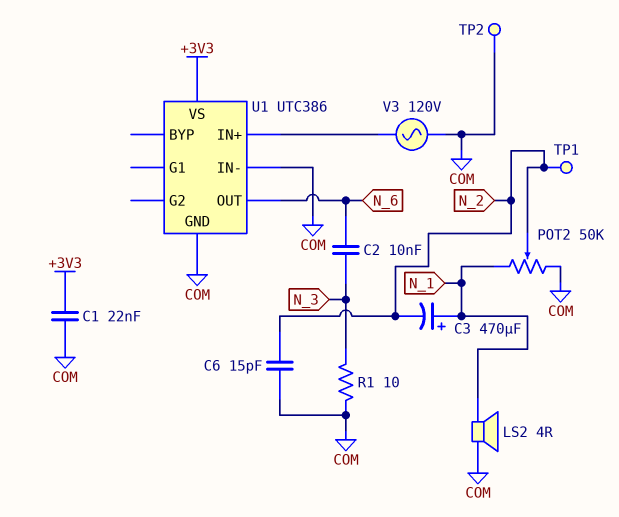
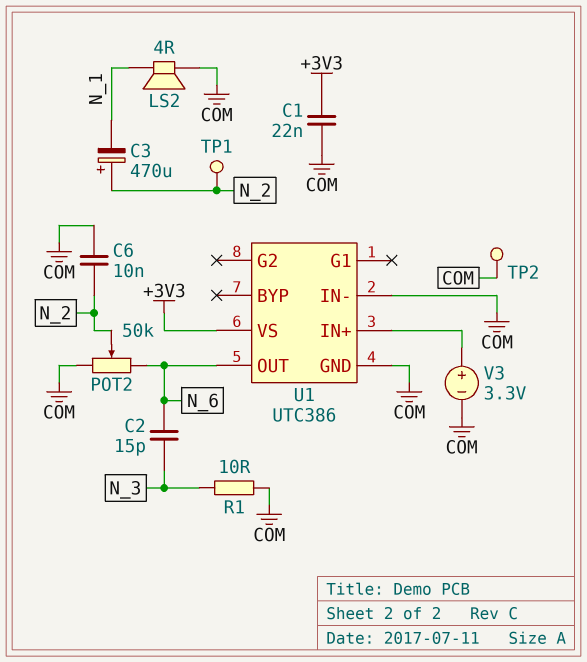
C2: 10nF (N_3, N_6) -> 15pF (N_3, N_6)
C3: 470uF (plus N_1, minus N_2) -> 470uF (plus N_2, minus N_1)
C6: 15pF (COM, N_2) -> 10nF (COM, N_2)
POT2: 50k (COM, N_1, wiper N_2) -> 50k (COM, N_6, wiper N_2)
V3: AC 120V (COM, U1/IN+) -> 3.3V (plus U1/IN+, minus COM)

